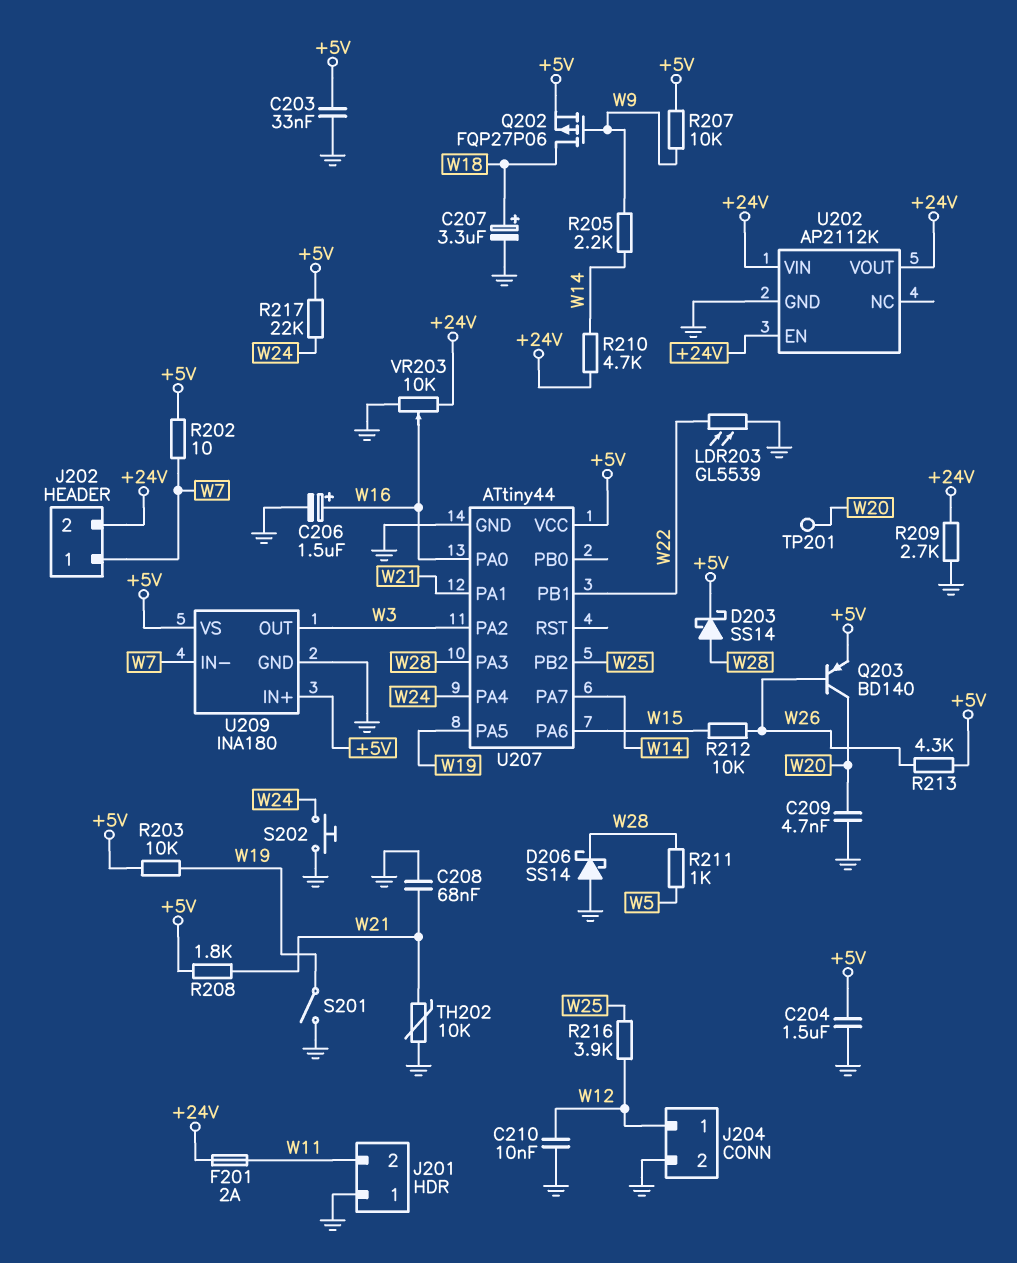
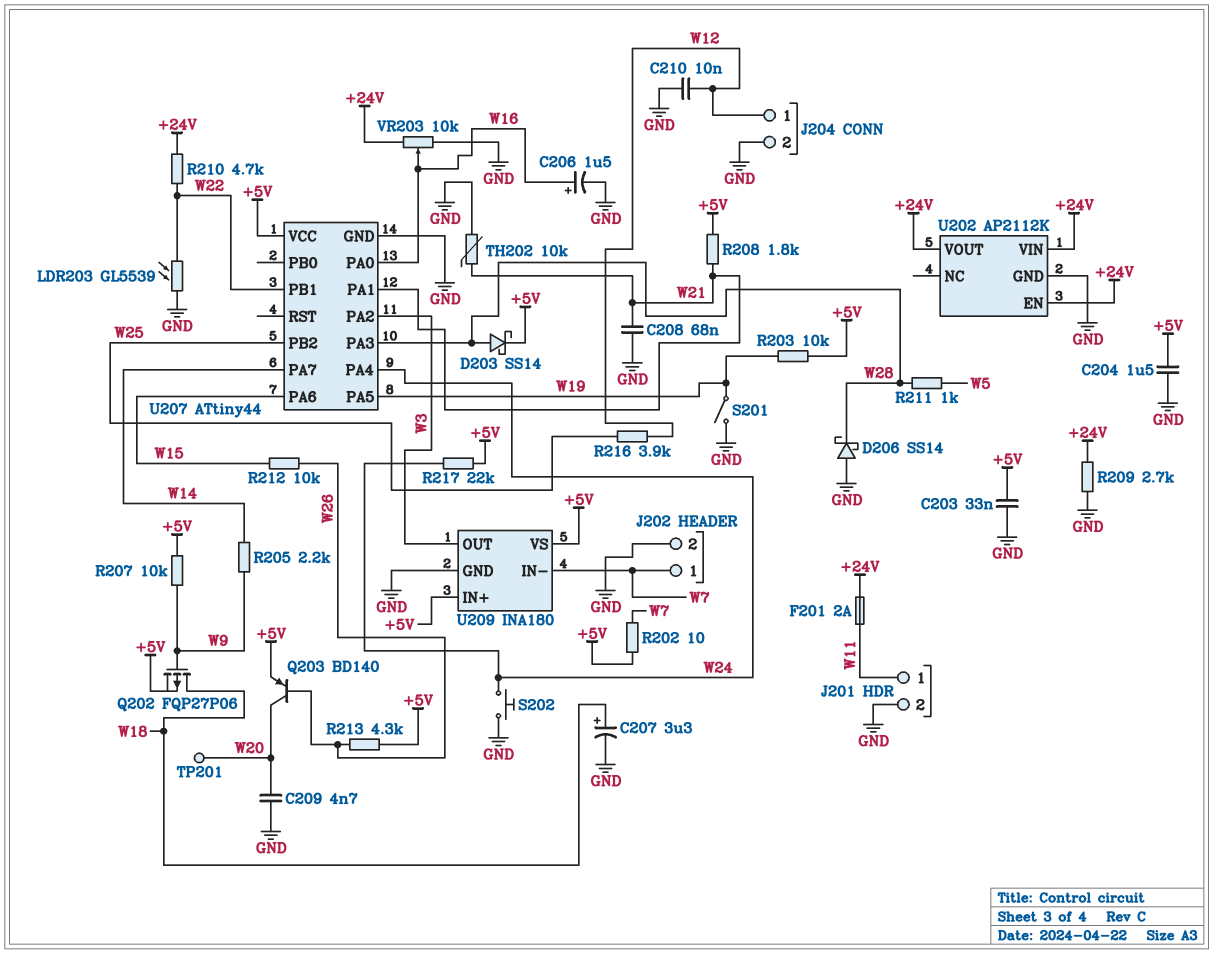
J201 pin 1: GND -> W11
J201 pin 2: W11 -> GND
J202 pin 2: +24V -> GND
R210: 4.7k (+24V, W14) -> 4.7k (+24V, W22)

